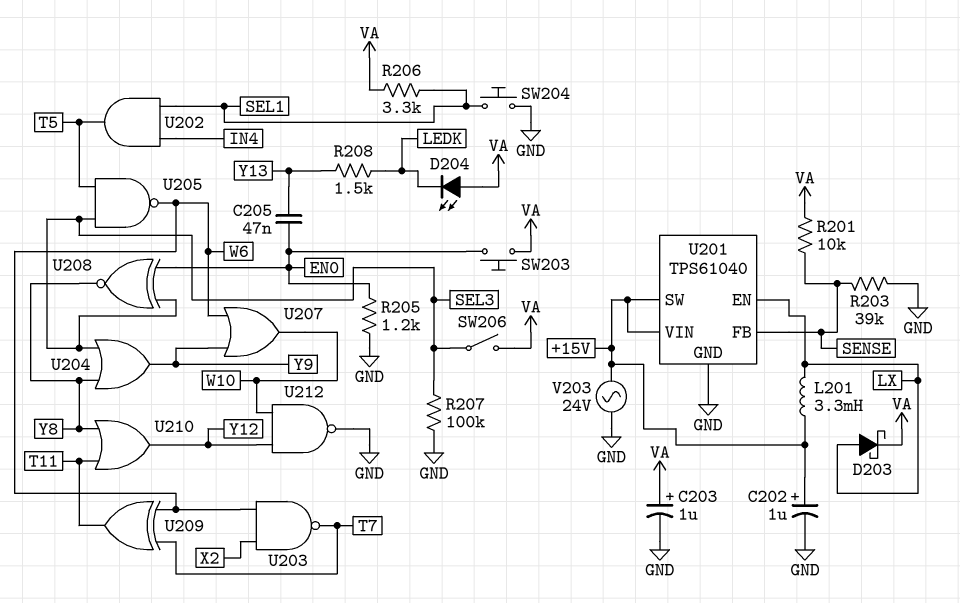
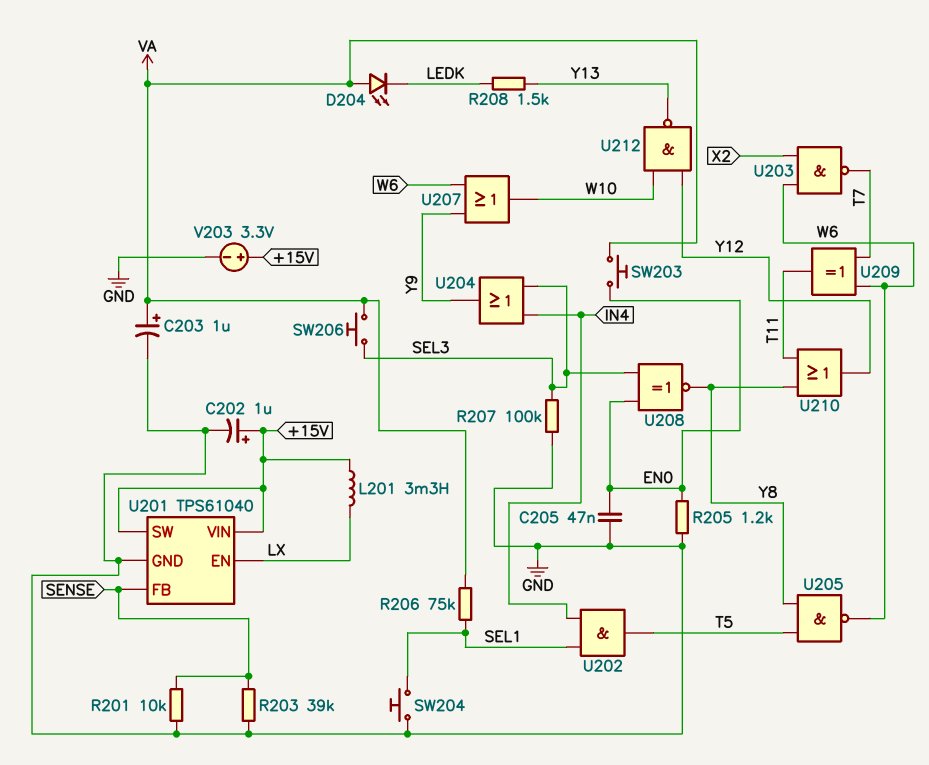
C205: 47nF (EN0, Y13) -> 47nF (EN0, GND)
D203: schottky (A LX, K VA) -> none
R201: 10k (SENSE, VA) -> 10k (GND, SENSE)
R206: 3.3k (SEL1, VA) -> 75k (SEL1, VA)
SW206: switch (SEL3, VA) -> button (SEL3, VA)
U204: OR (in SEL3, in Y8, out Y9) -> OR (in IN4, in SEL3, out Y9)
U205: NAND (in SEL3, in T5, out W6) -> NAND (in T5, in Y8, out W6)
U212: NAND (in W10, in Y12, out GND) -> NAND (in W10, in Y12, out Y13)
V203: AC 24V (+15V, GND) -> 3.3V (plus +15V, minus GND)

